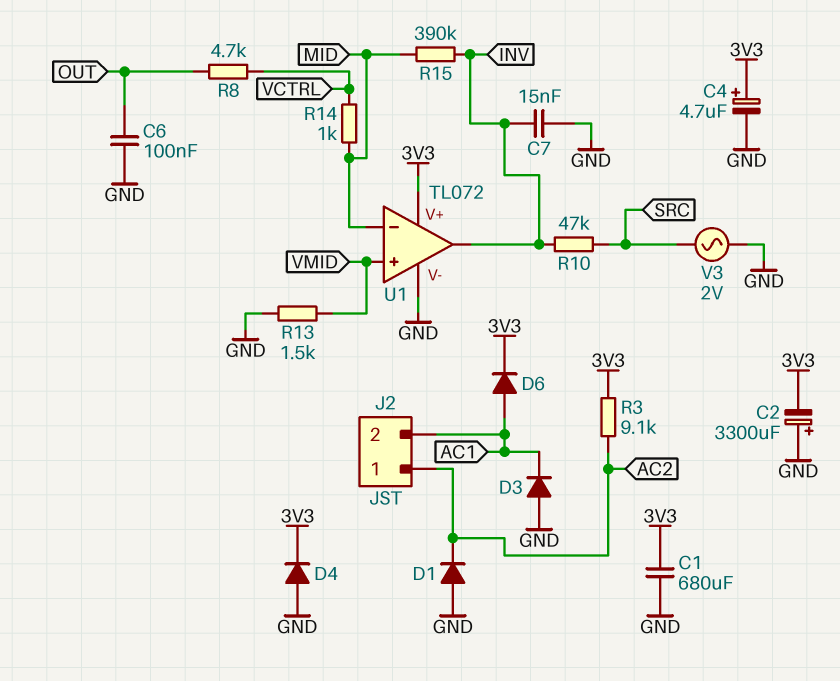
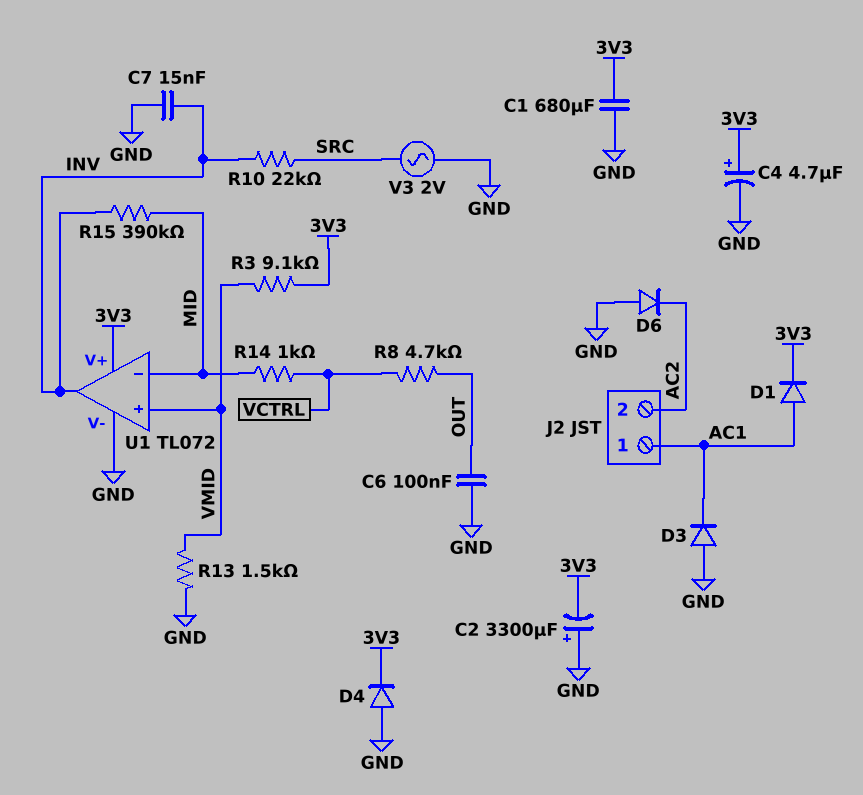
D1: diode (A GND, K AC2) -> diode (A AC1, K 3V3)
D6: diode (A AC1, K 3V3) -> diode (A GND, K AC2)
J2 pin 1: AC2 -> AC1
J2 pin 2: AC1 -> AC2
R3: 9.1k (3V3, AC2) -> 9.1k (3V3, VMID)
R10: 47k (INV, SRC) -> 22k (INV, SRC)

